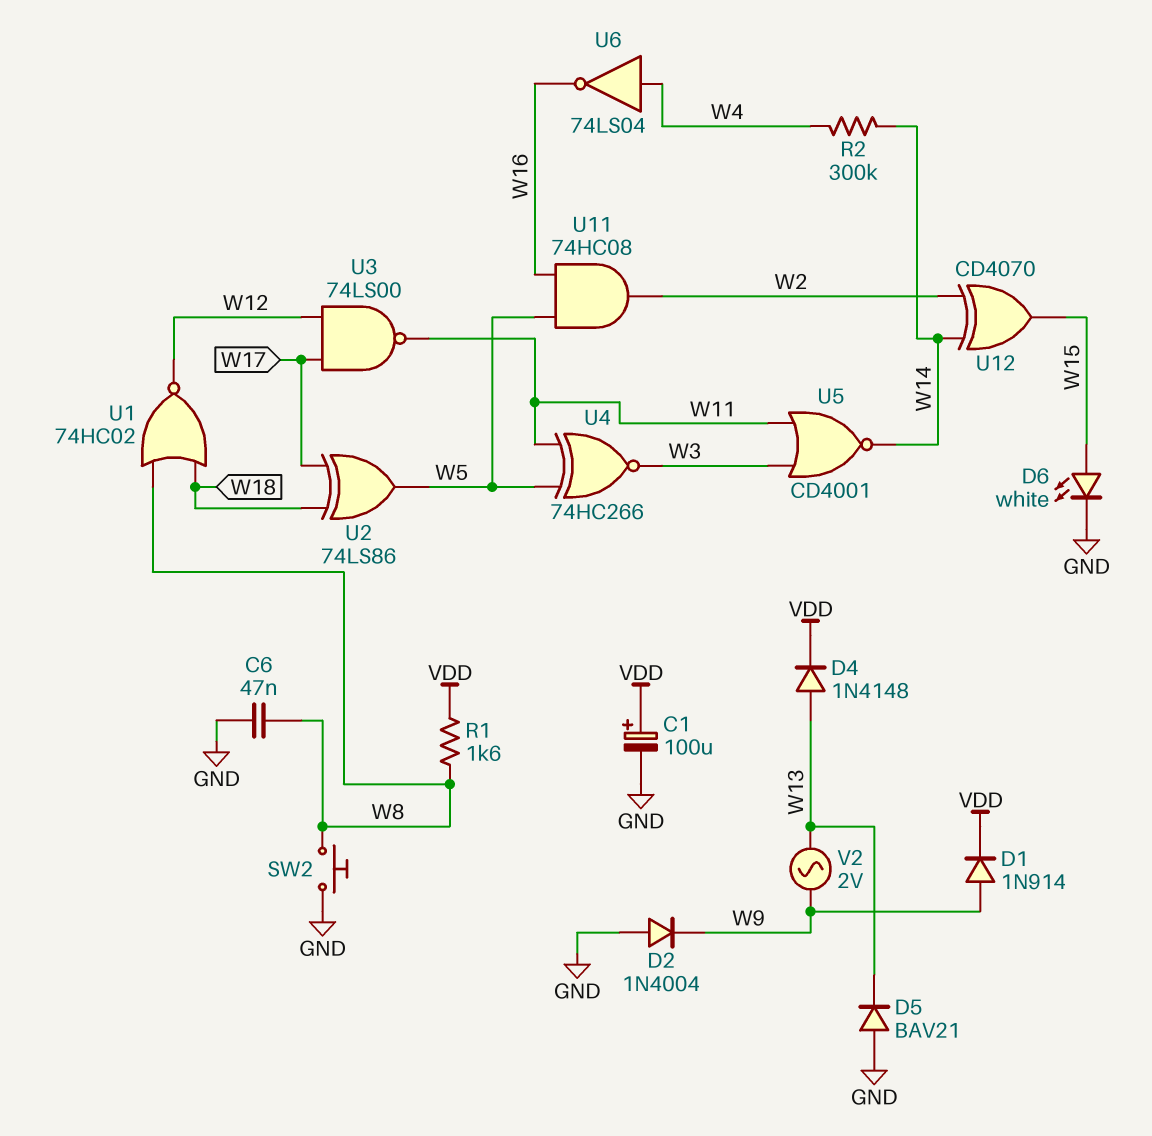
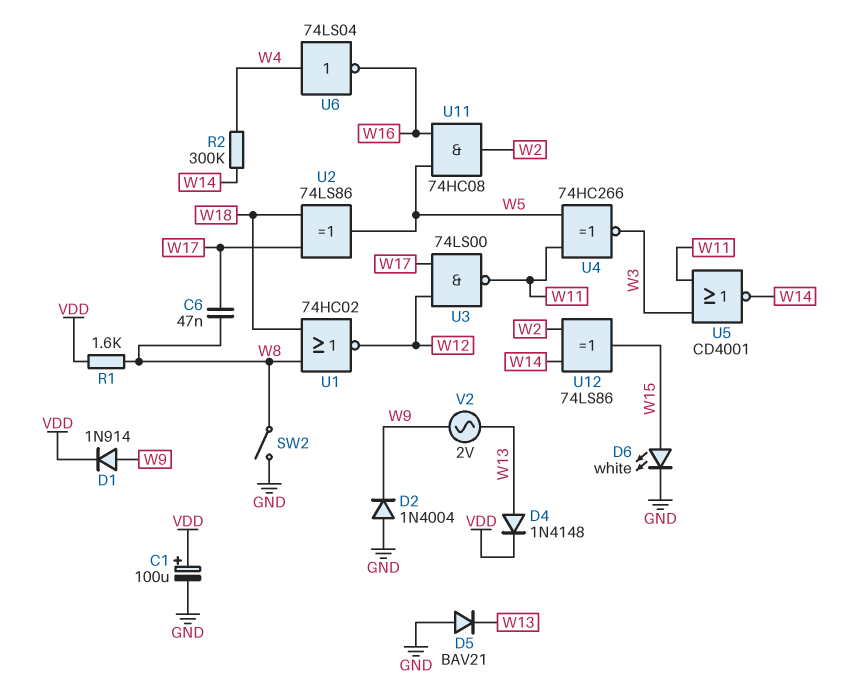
C6: 47nF (GND, W8) -> 47nF (W8, W17)
SW2: button (GND, W8) -> switch (GND, W8)
U12: XOR CD4070 (in W2, in W14, out W15) -> XOR 74LS86 (in W2, in W14, out W15)

